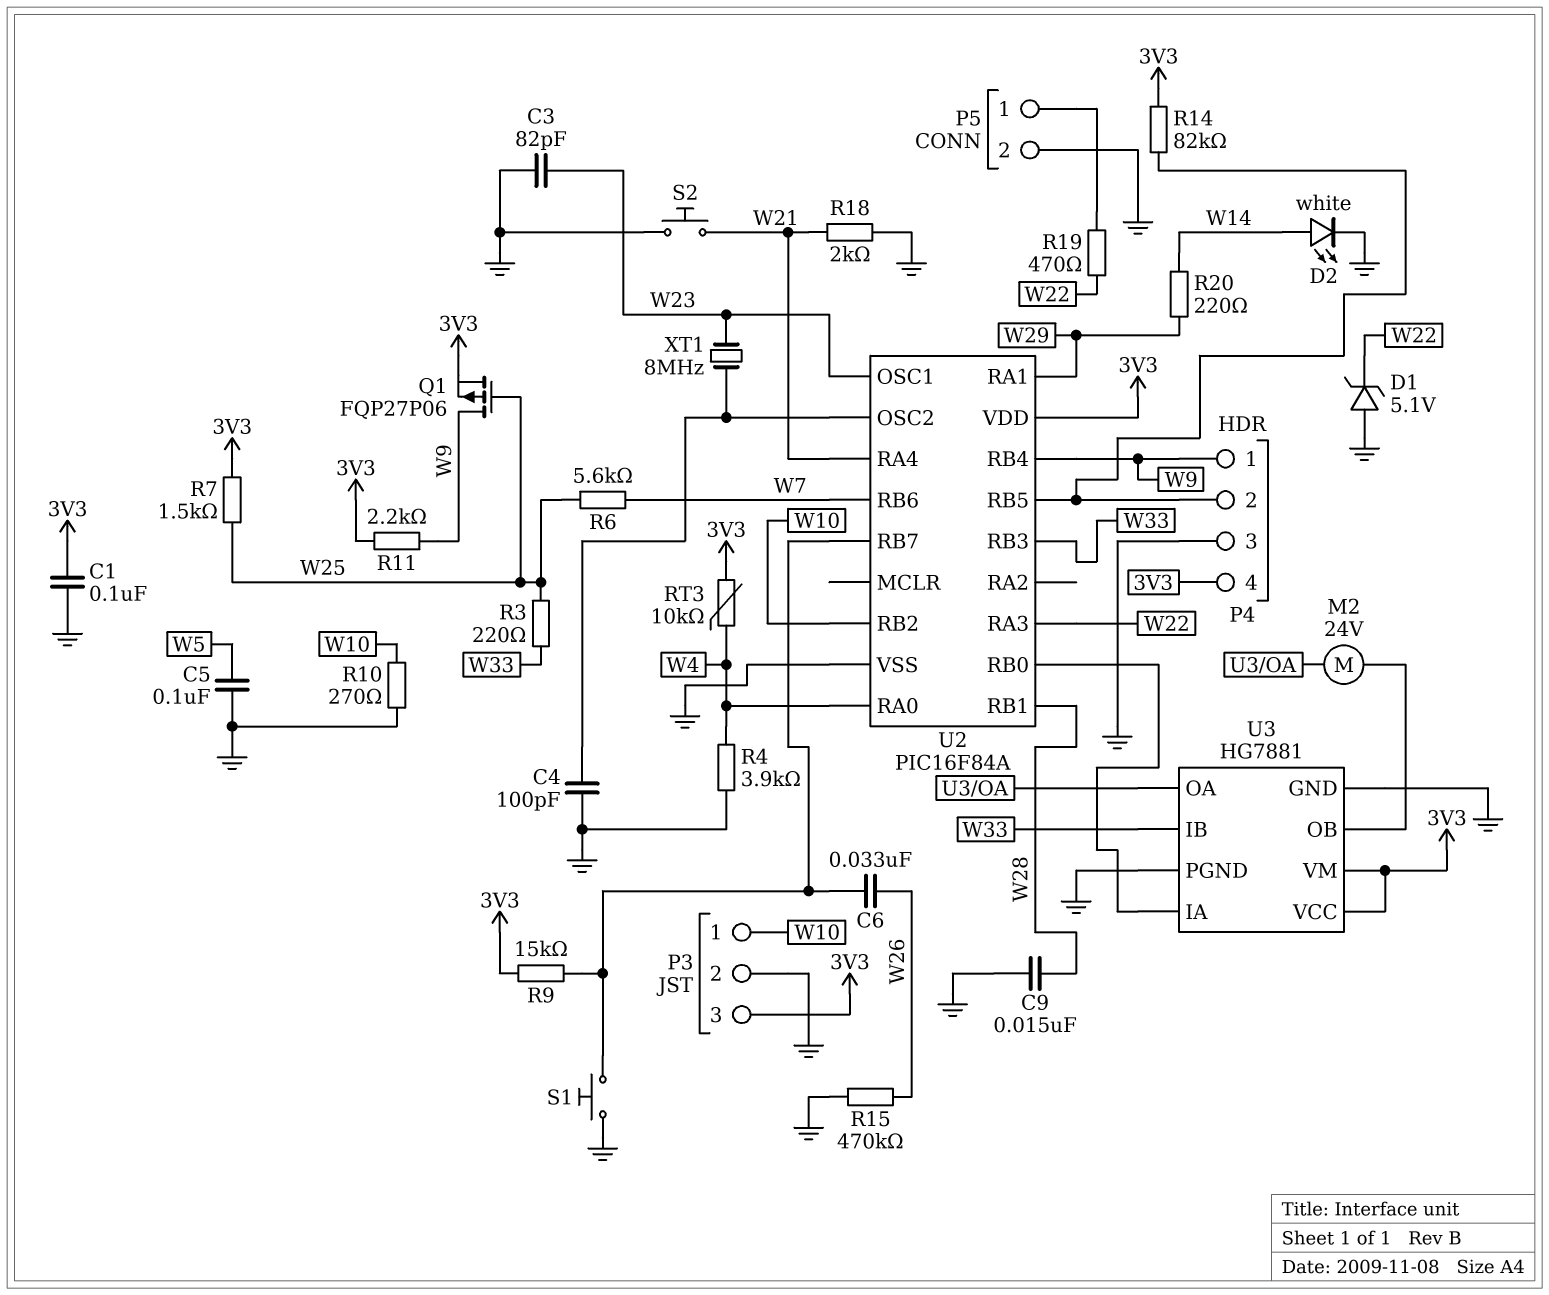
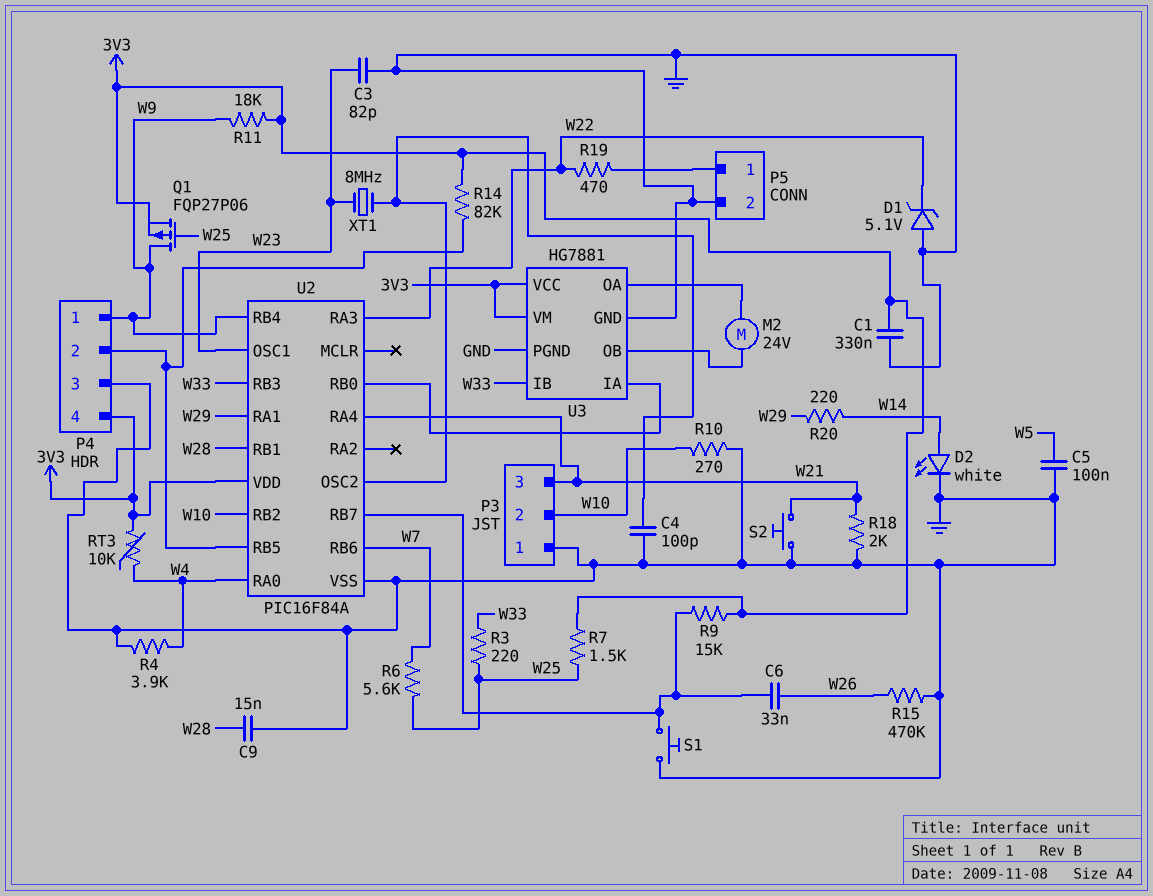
C1: 100nF (3V3, GND) -> 330nF (3V3, GND)
P3 pin 1: W10 -> GND
P3 pin 2: GND -> W10
P3 pin 3: 3V3 -> W21
R11: 2.2k (3V3, W9) -> 18k (3V3, W9)

